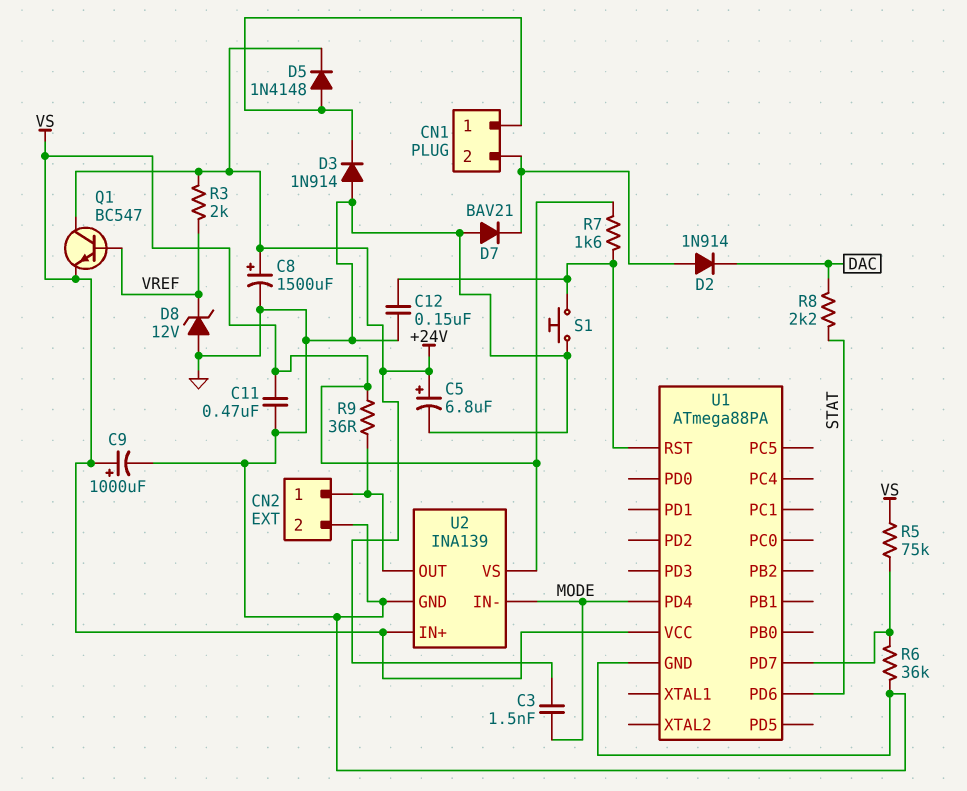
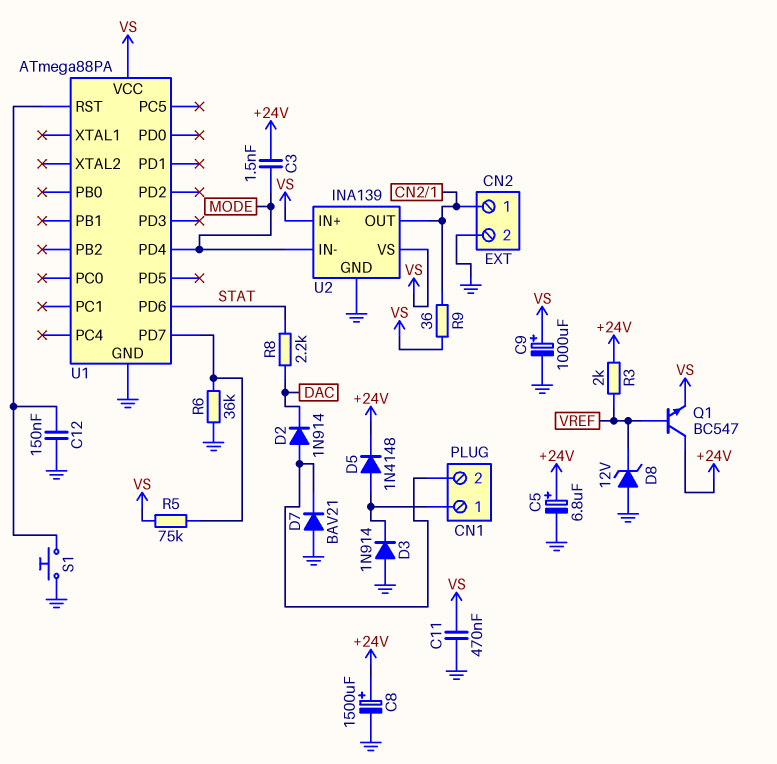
R7: 1.6k (U1/RST, VS) -> none

